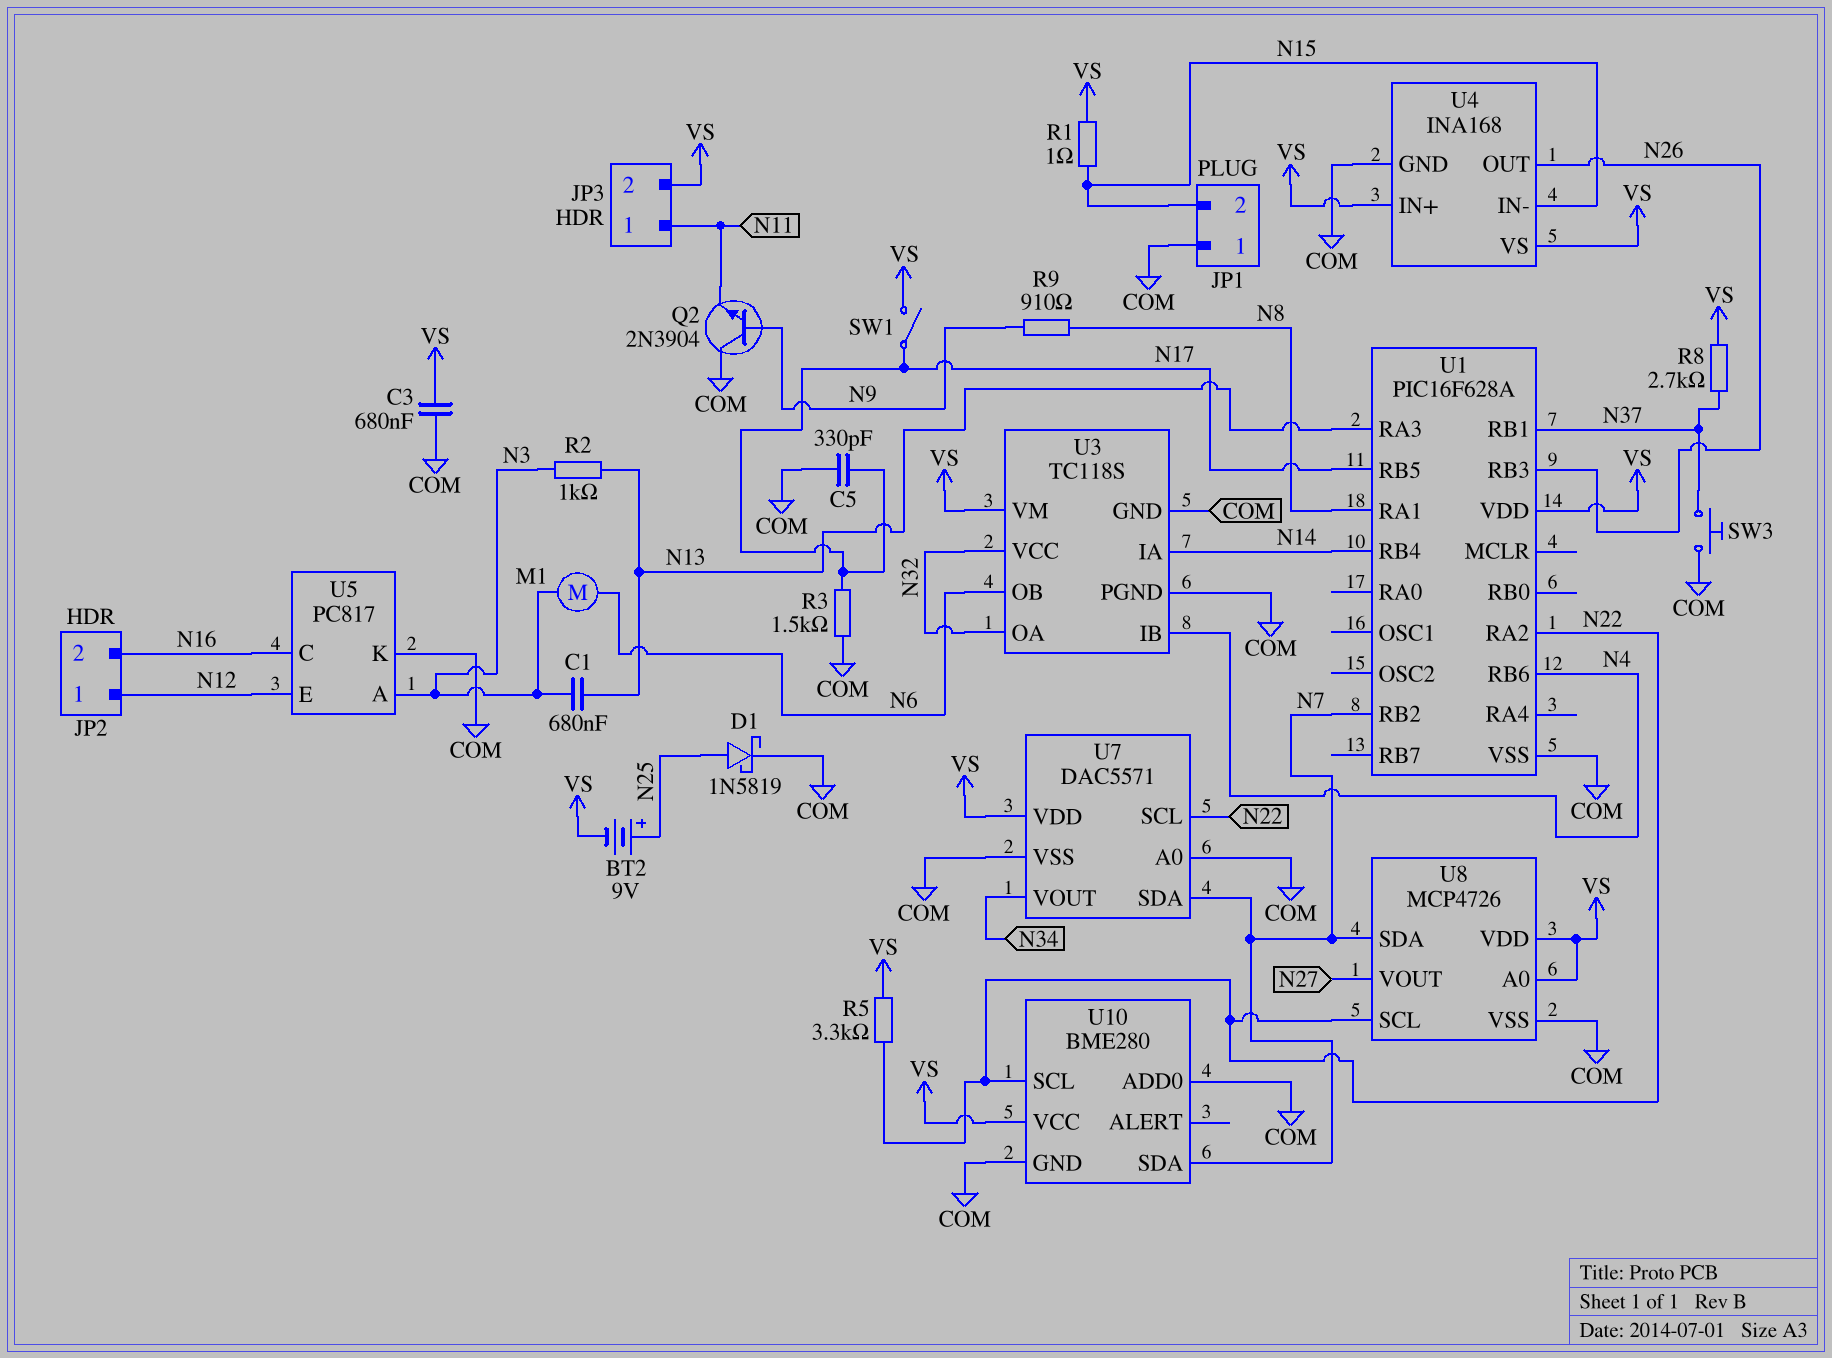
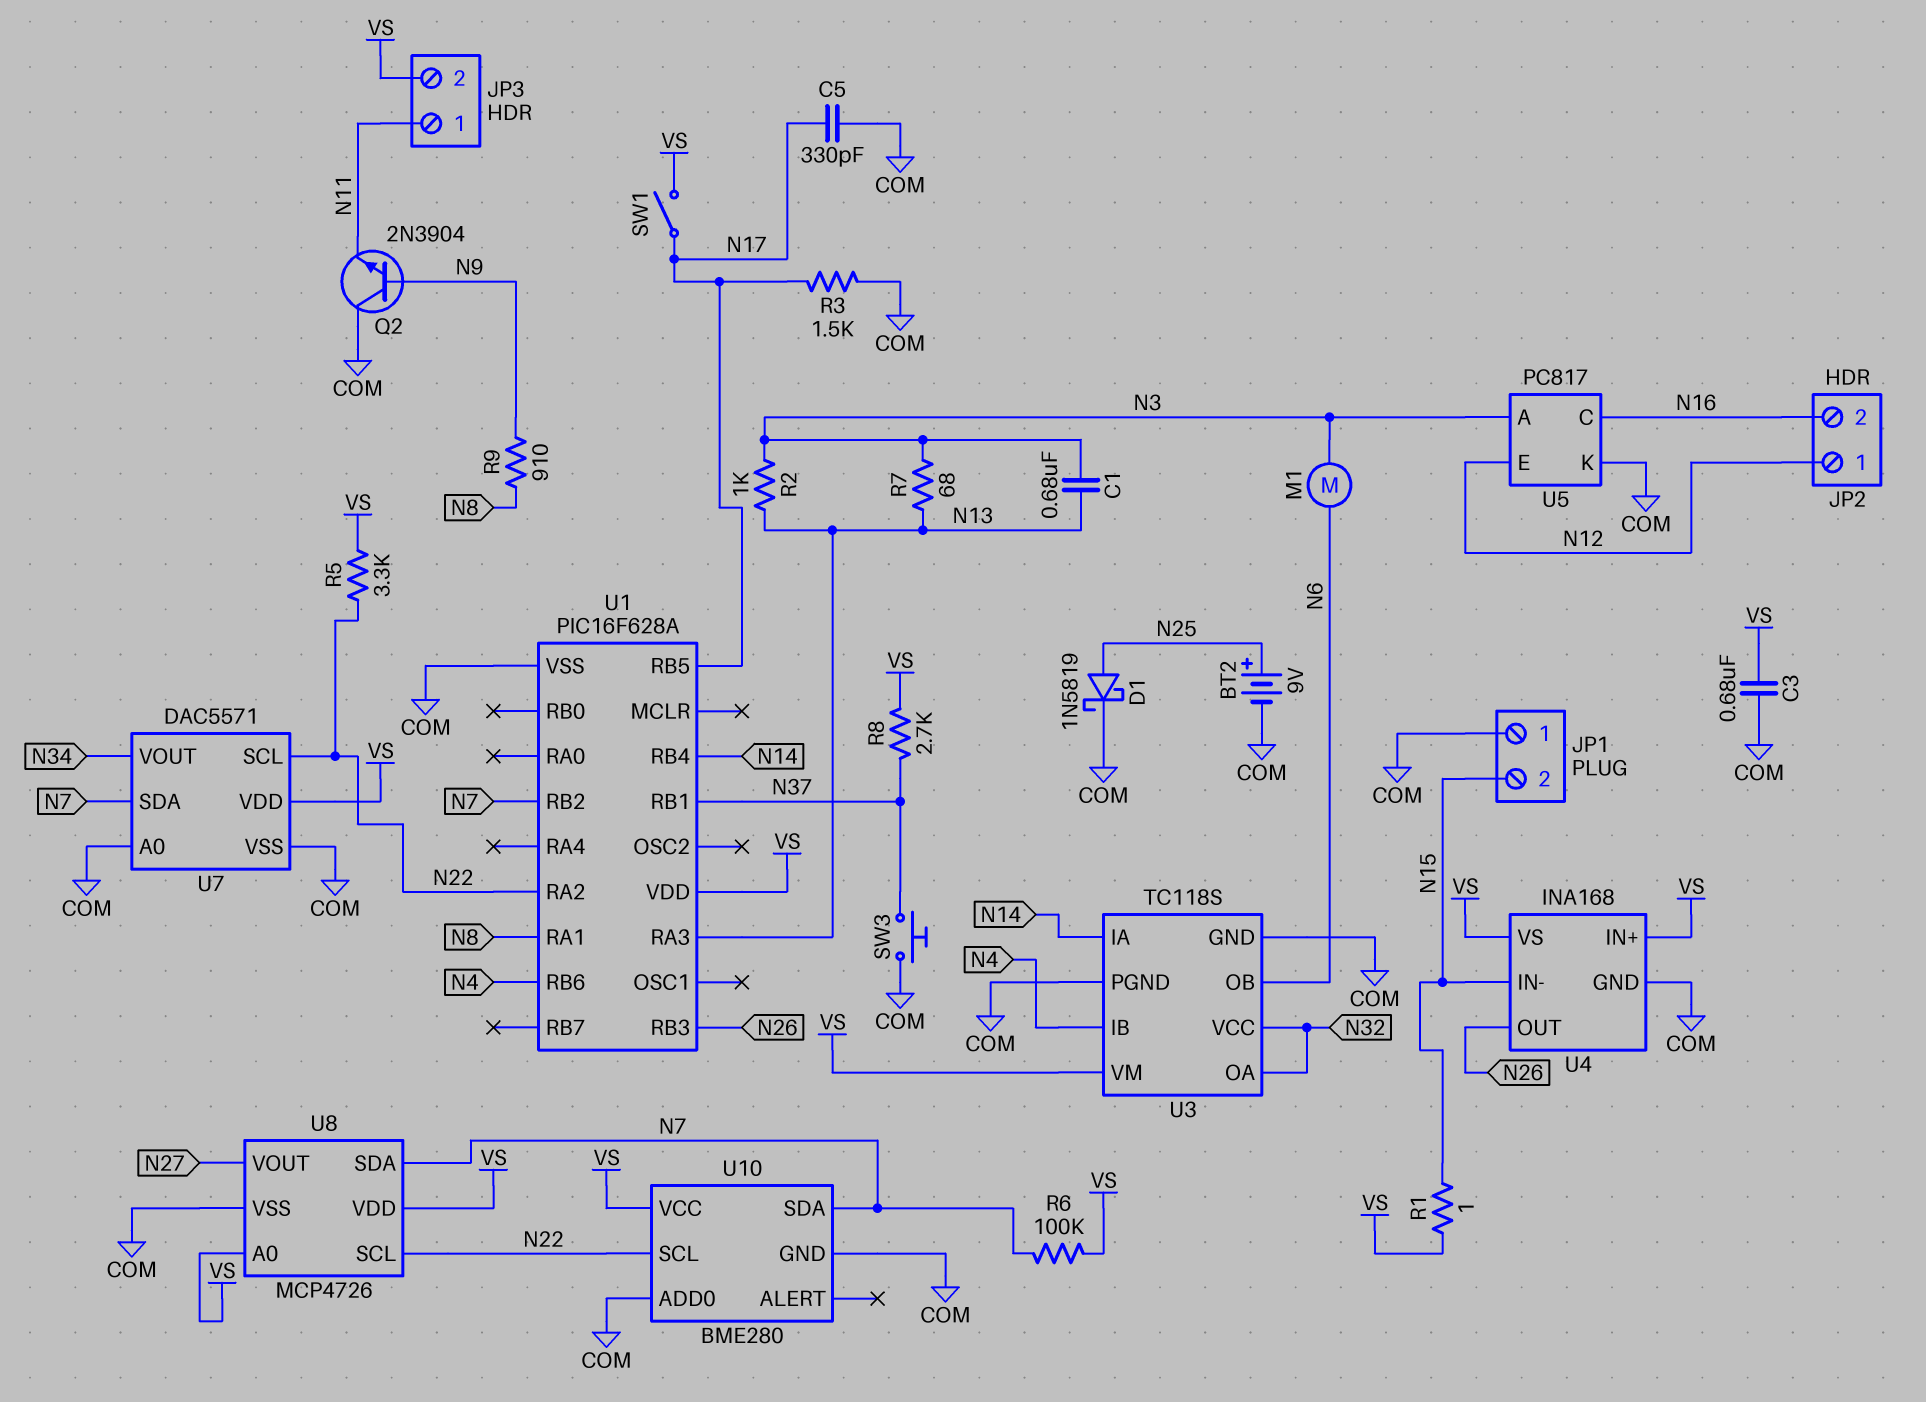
BT2: 9V (plus N25, minus VS) -> 9V (plus N25, minus COM)
R6: none -> 100k (N7, VS)
R7: none -> 68 (N3, N13)

